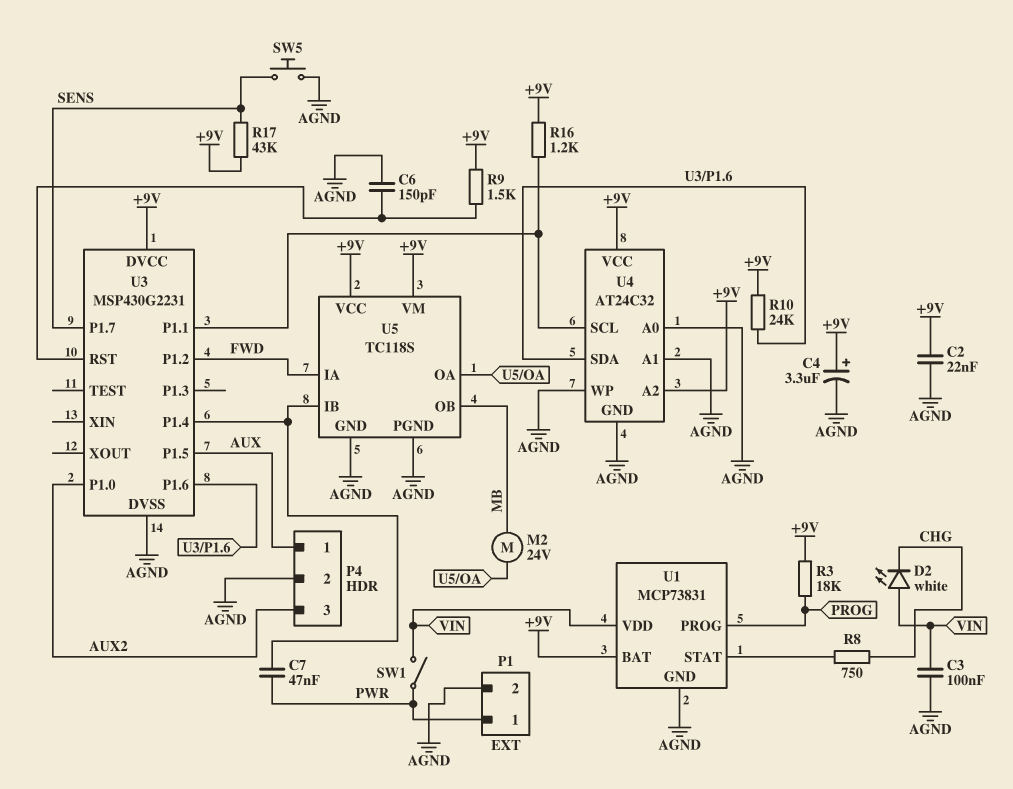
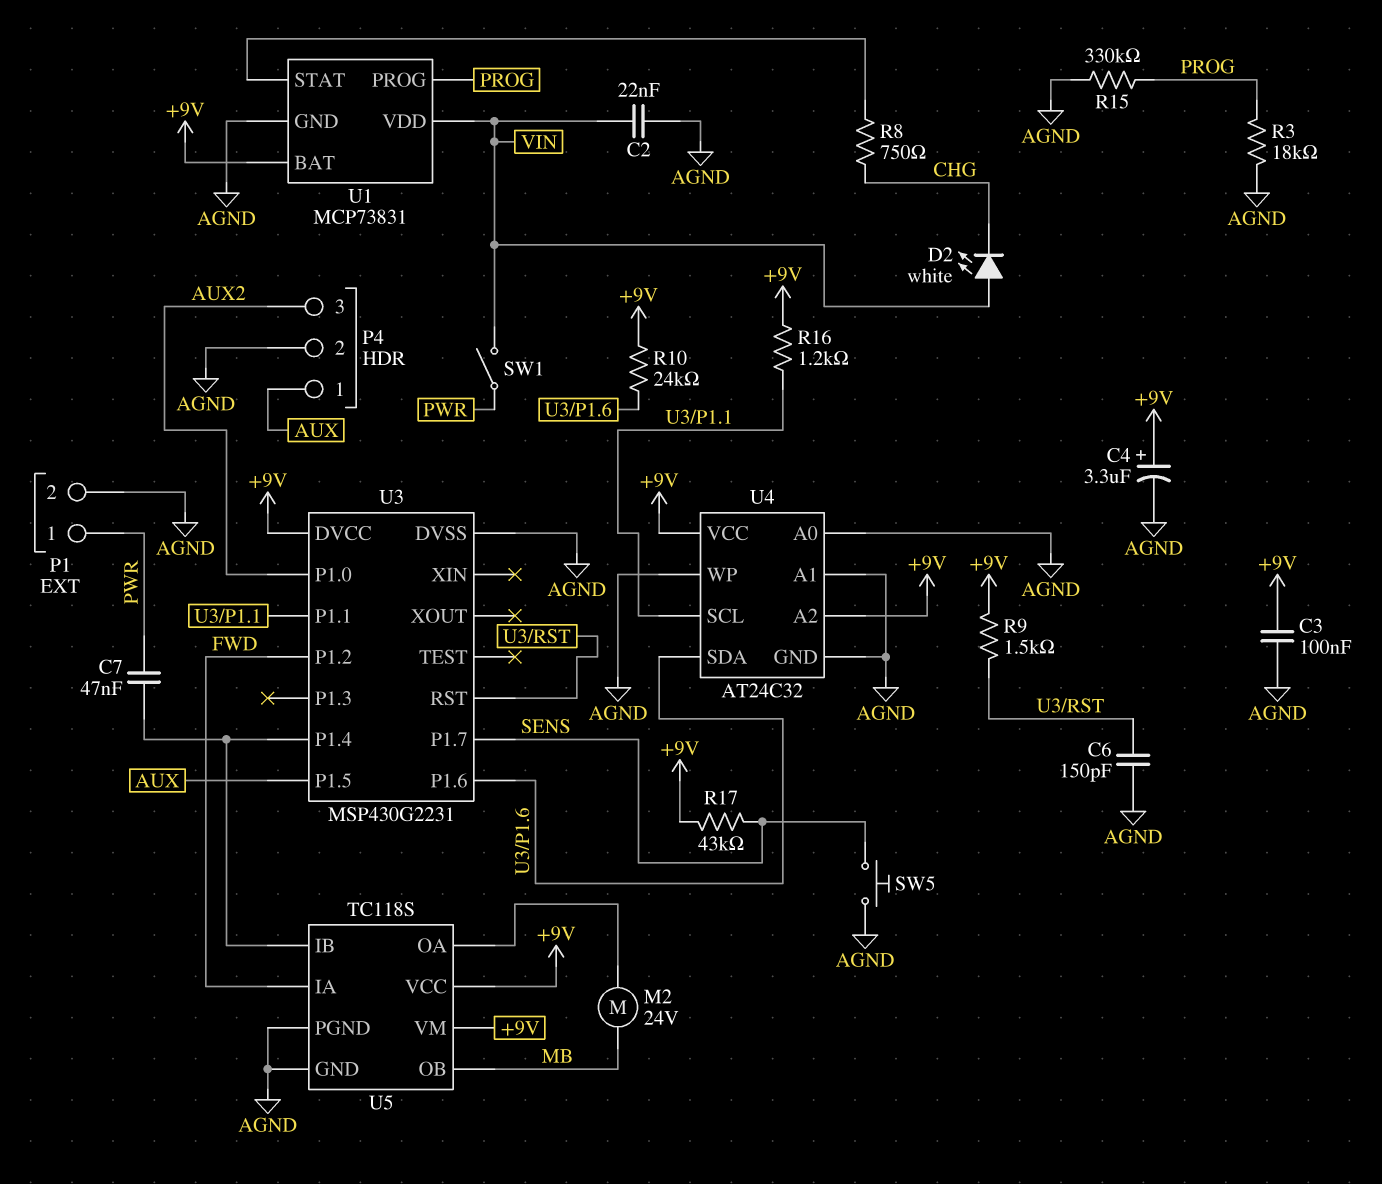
C2: 22nF (+9V, AGND) -> 22nF (AGND, VIN)
C3: 100nF (AGND, VIN) -> 100nF (+9V, AGND)
R3: 18k (+9V, PROG) -> 18k (AGND, PROG)
R15: none -> 330k (AGND, PROG)

